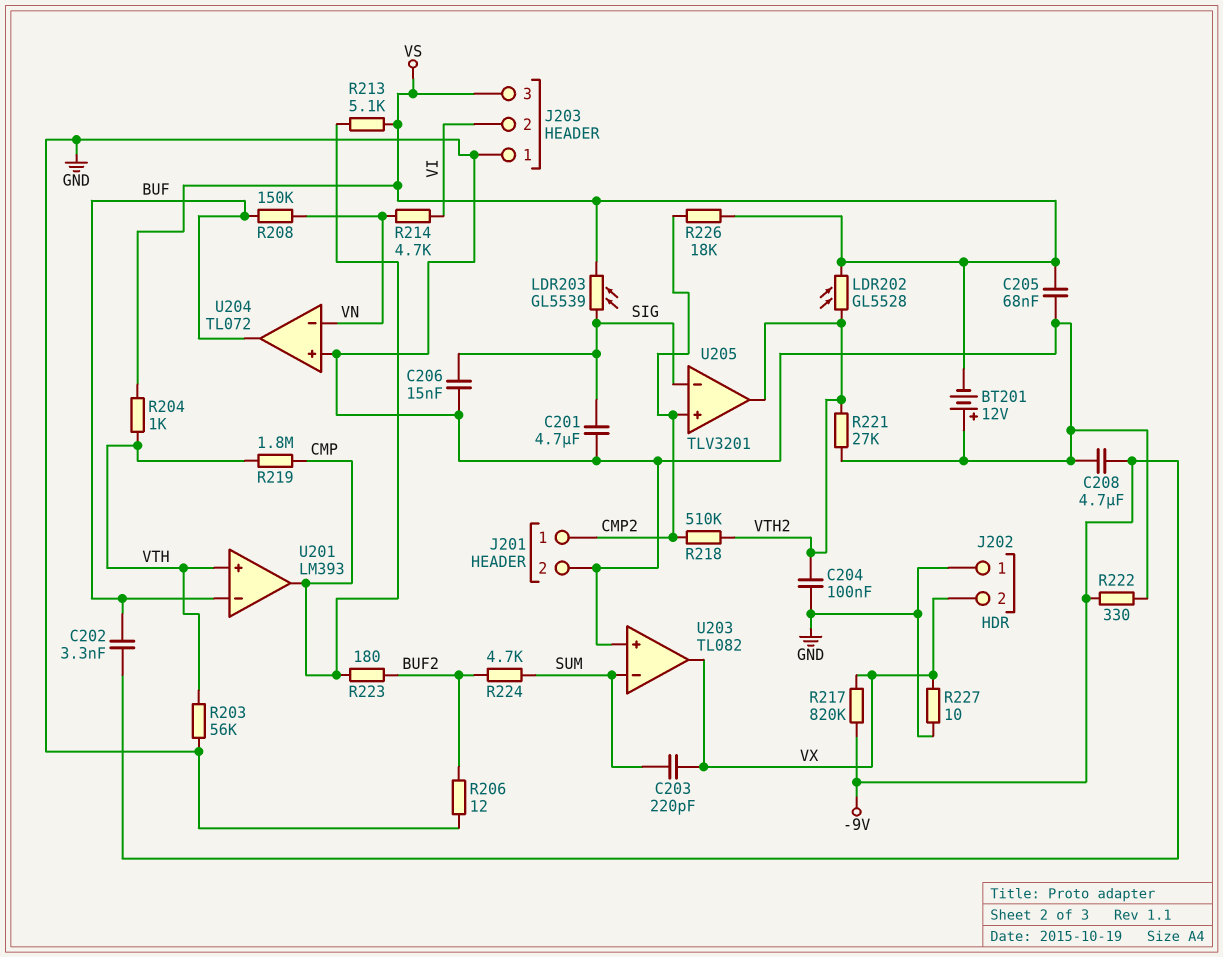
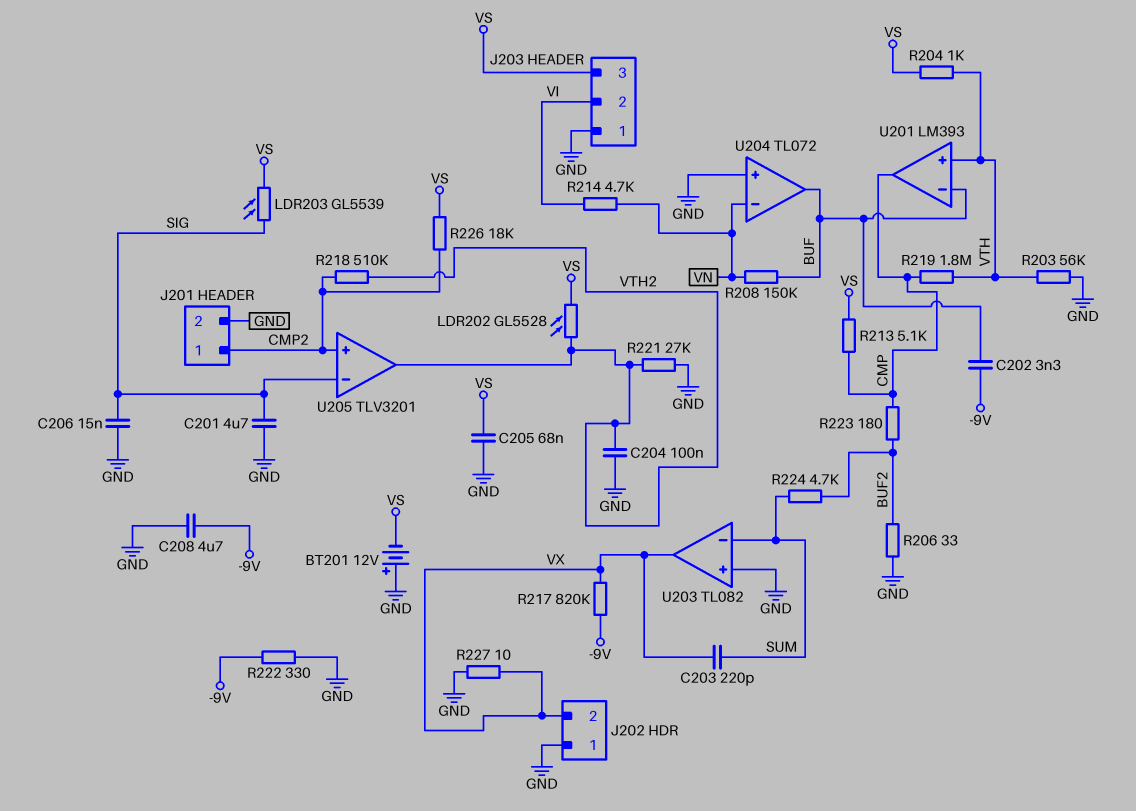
R206: 12 (BUF2, GND) -> 33 (BUF2, GND)

